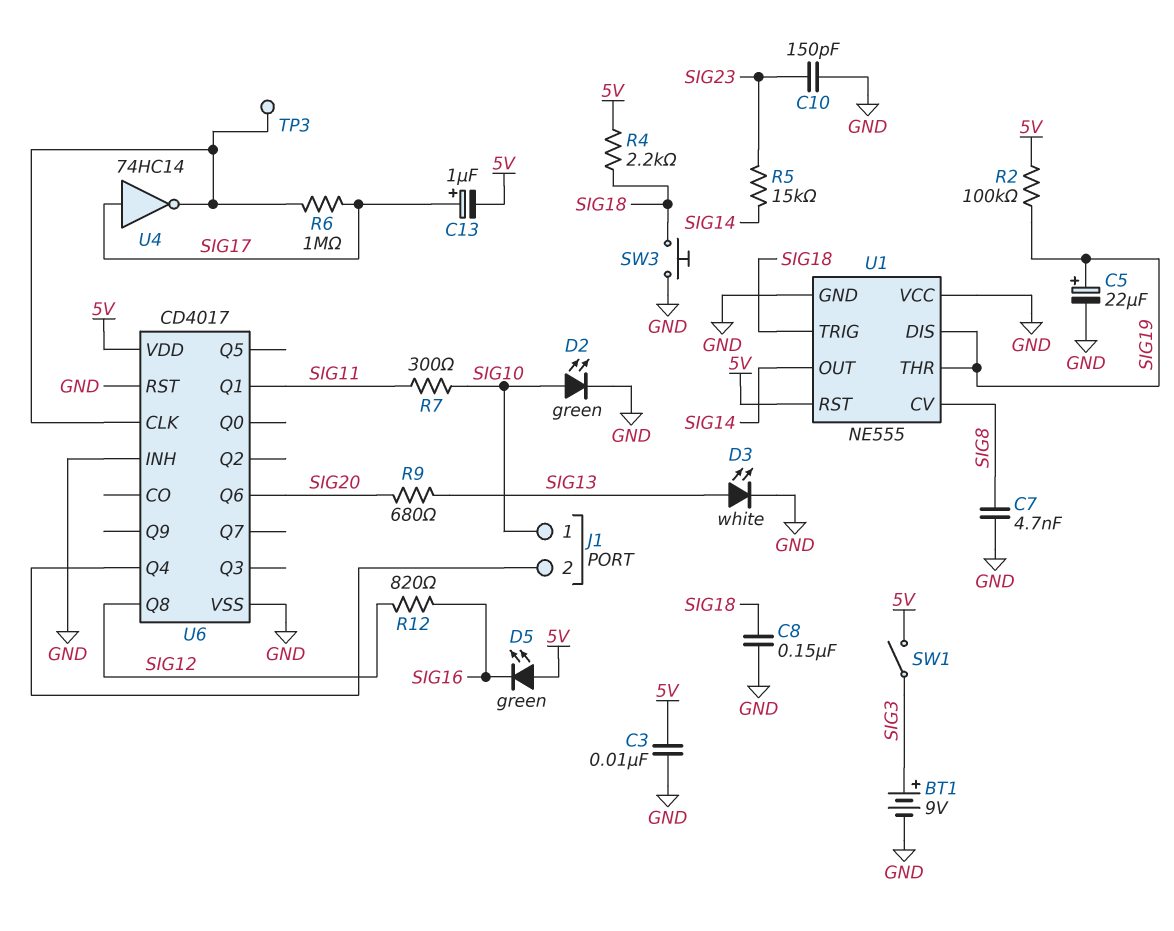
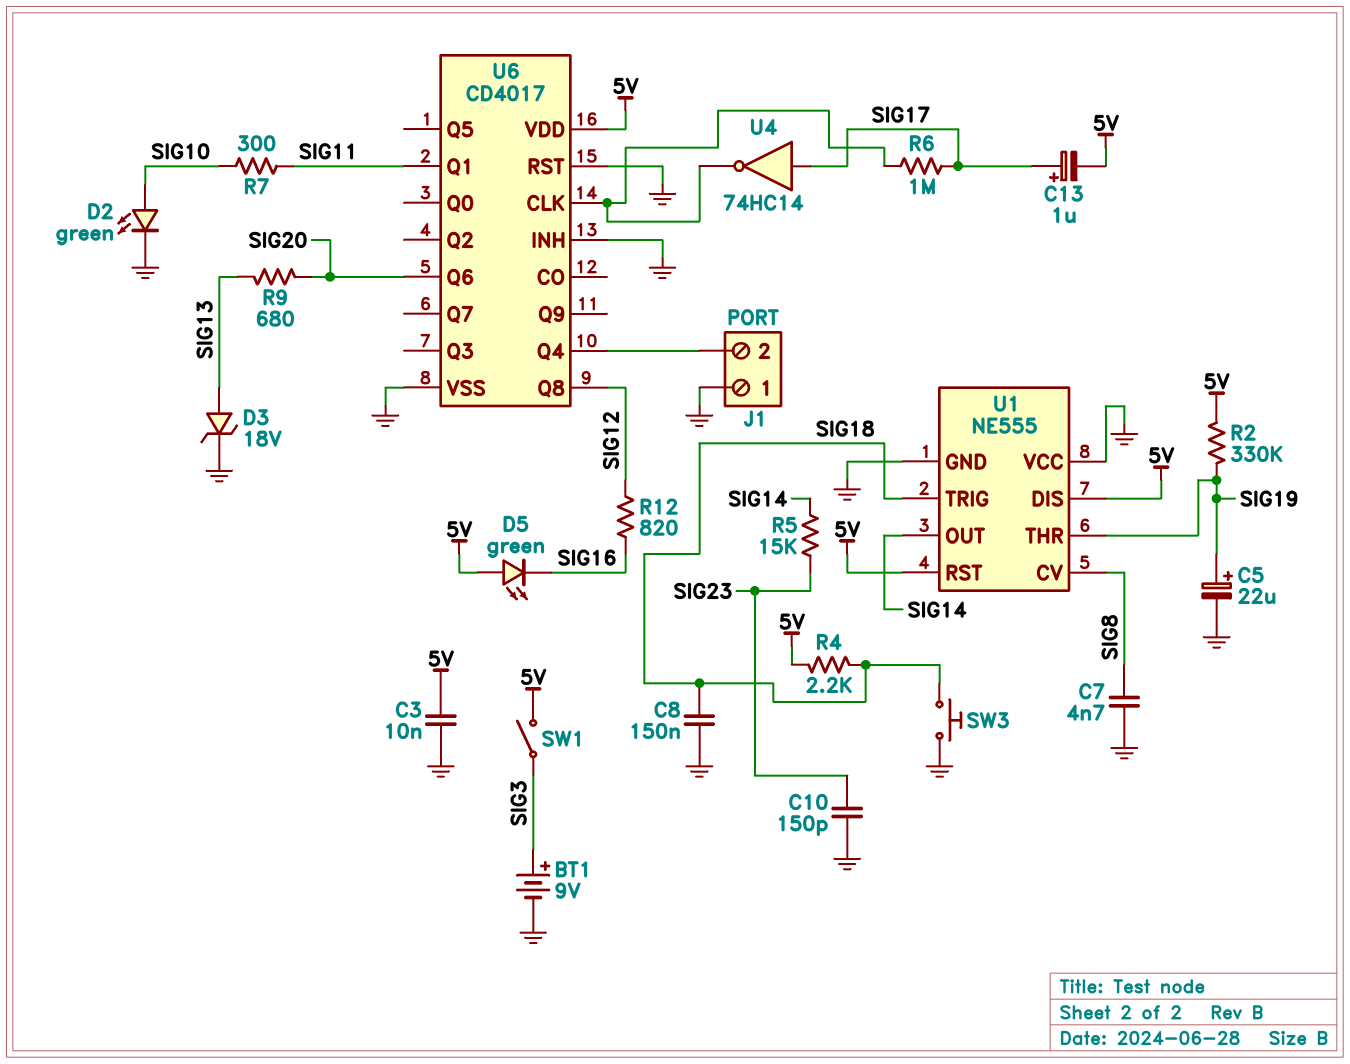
D3: LED white (A SIG13, K GND) -> zener 18V (A SIG13, K GND)
J1 pin 1: SIG10 -> GND
R2: 100k (5V, SIG19) -> 330k (5V, SIG19)
TP3: test point (U6/CLK) -> none
U1 pin DIS: SIG19 -> 5V

